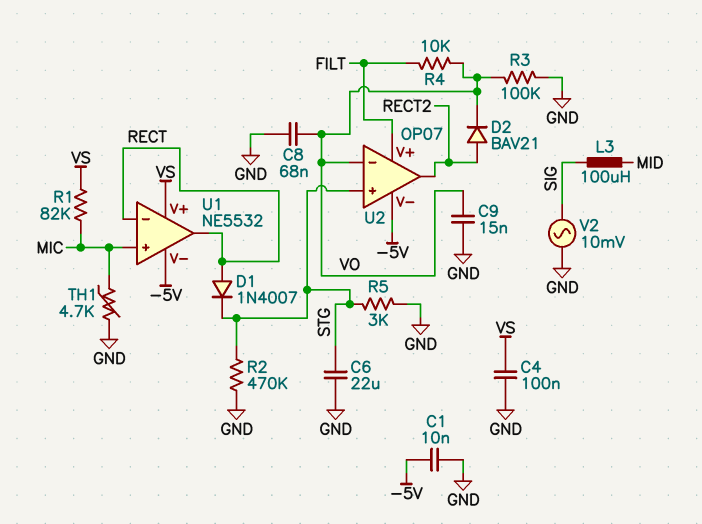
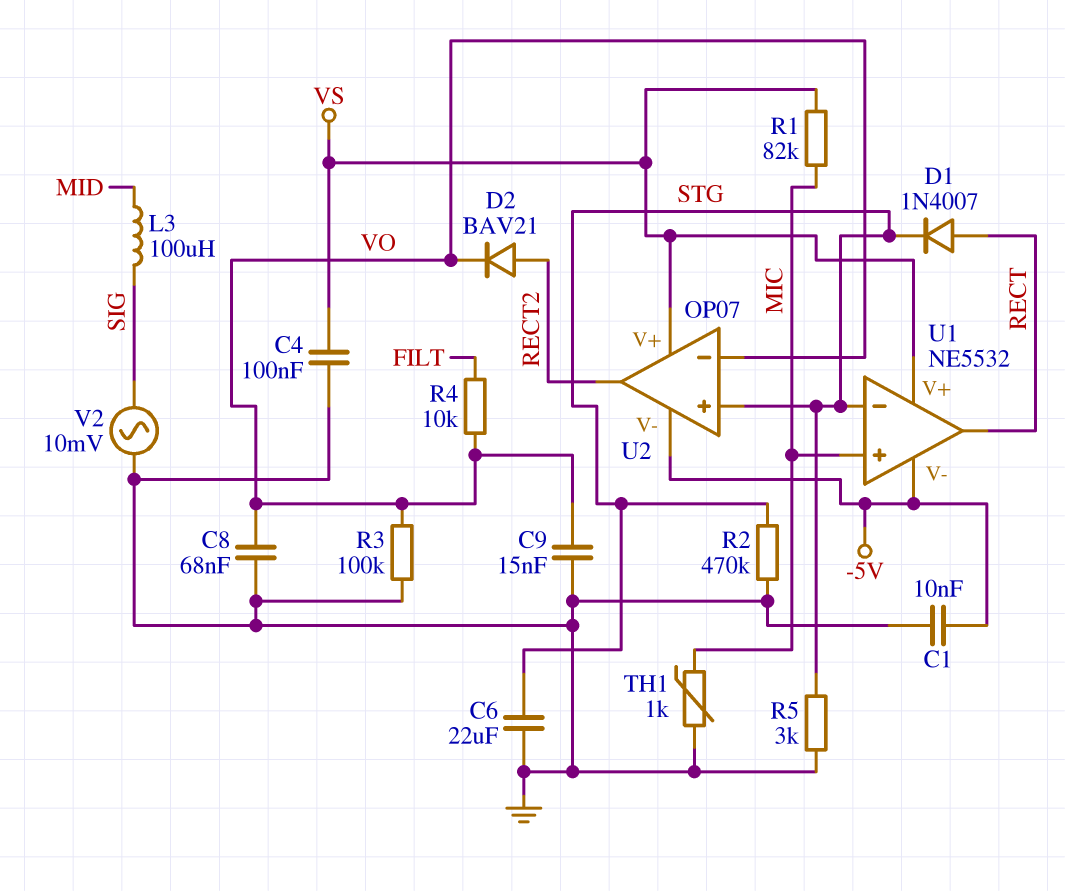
TH1: 4.7k (GND, MIC) -> 1k (GND, MIC)
U1 pin in-: RECT -> STG
U2 pin V+: FILT -> VS

